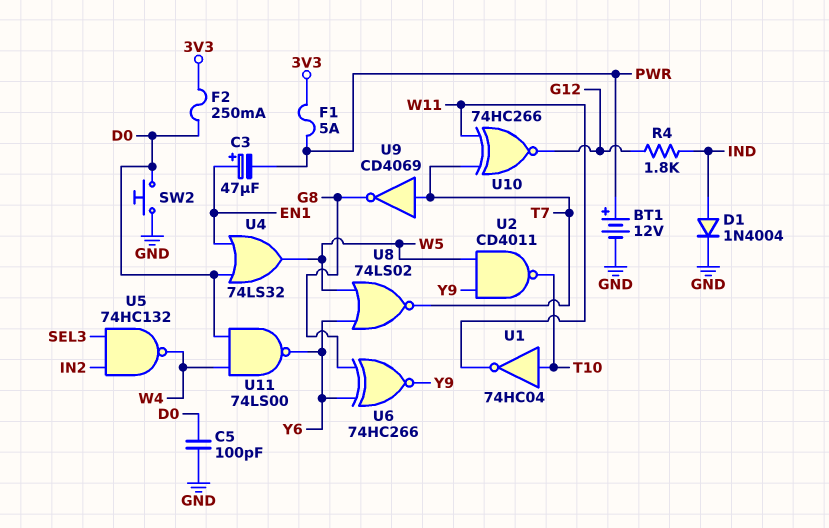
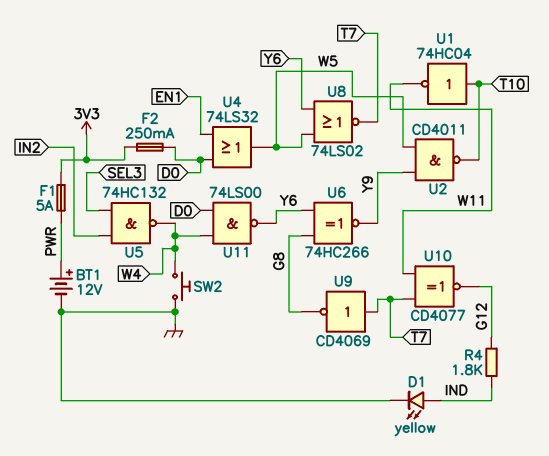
C3: 47uF (plus EN1, minus PWR) -> none
C5: 100pF (D0, GND) -> none
D1: diode 1N4004 (A IND, K GND) -> LED yellow (A IND, K GND)
SW2: button (D0, GND) -> button (GND, W4)
U10: XNOR 74HC266 (in T7, in W11, out G12) -> XNOR CD4077 (in T7, in W11, out G12)

